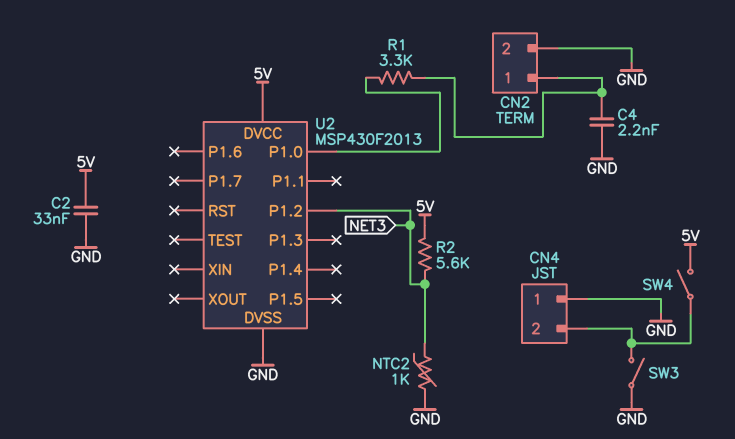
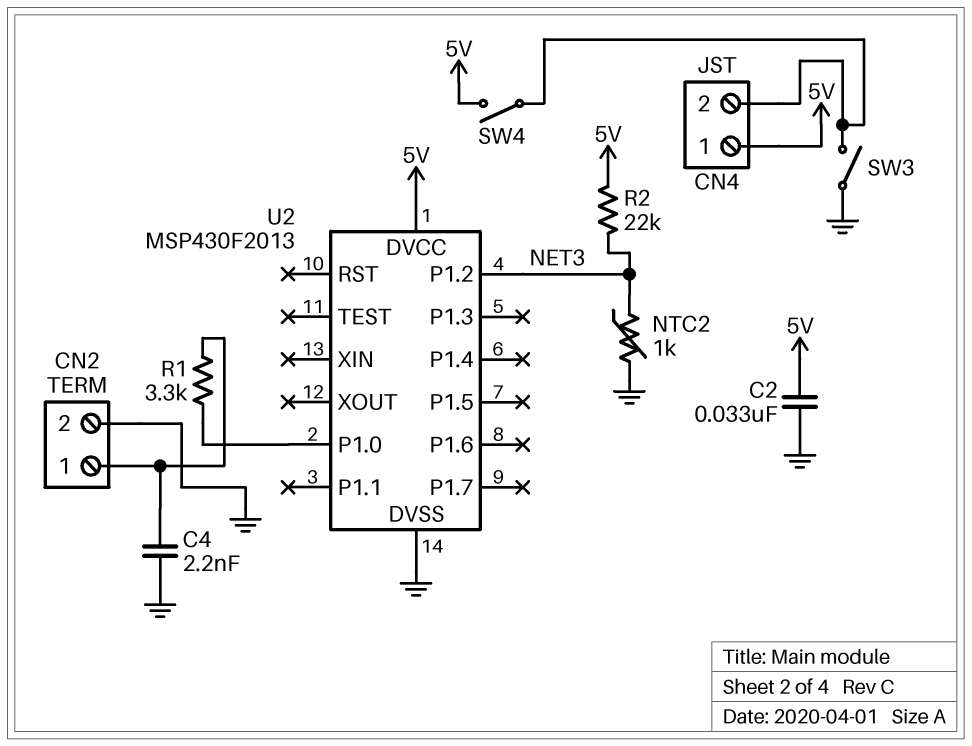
CN4 pin 1: GND -> 5V
R2: 5.6k (5V, NET3) -> 22k (5V, NET3)

